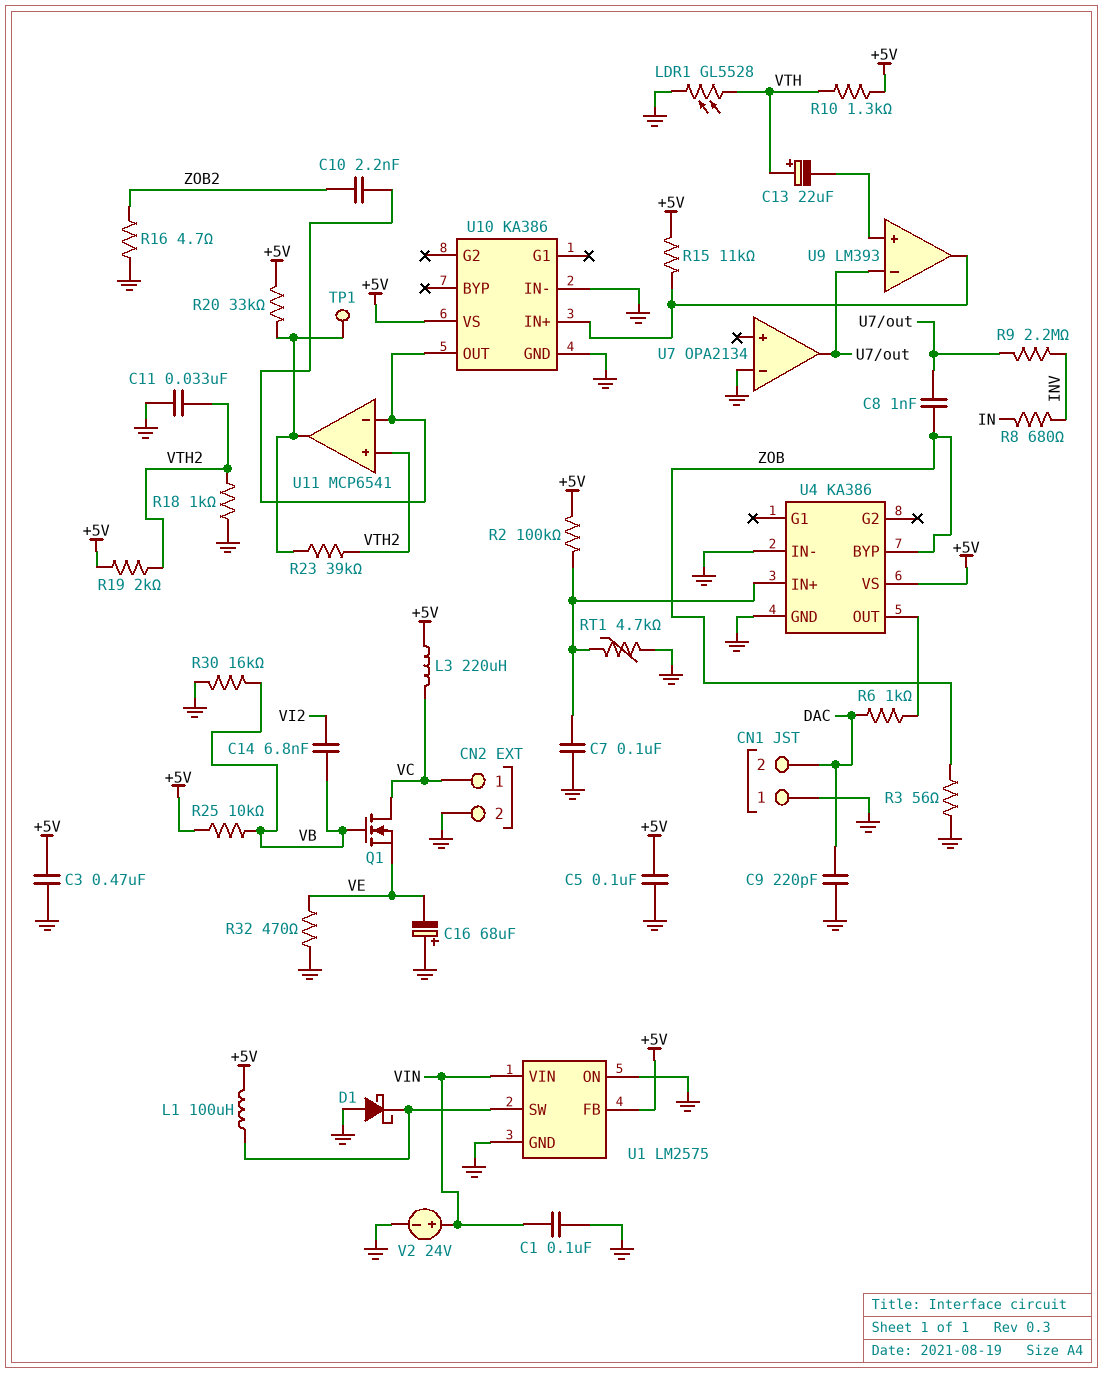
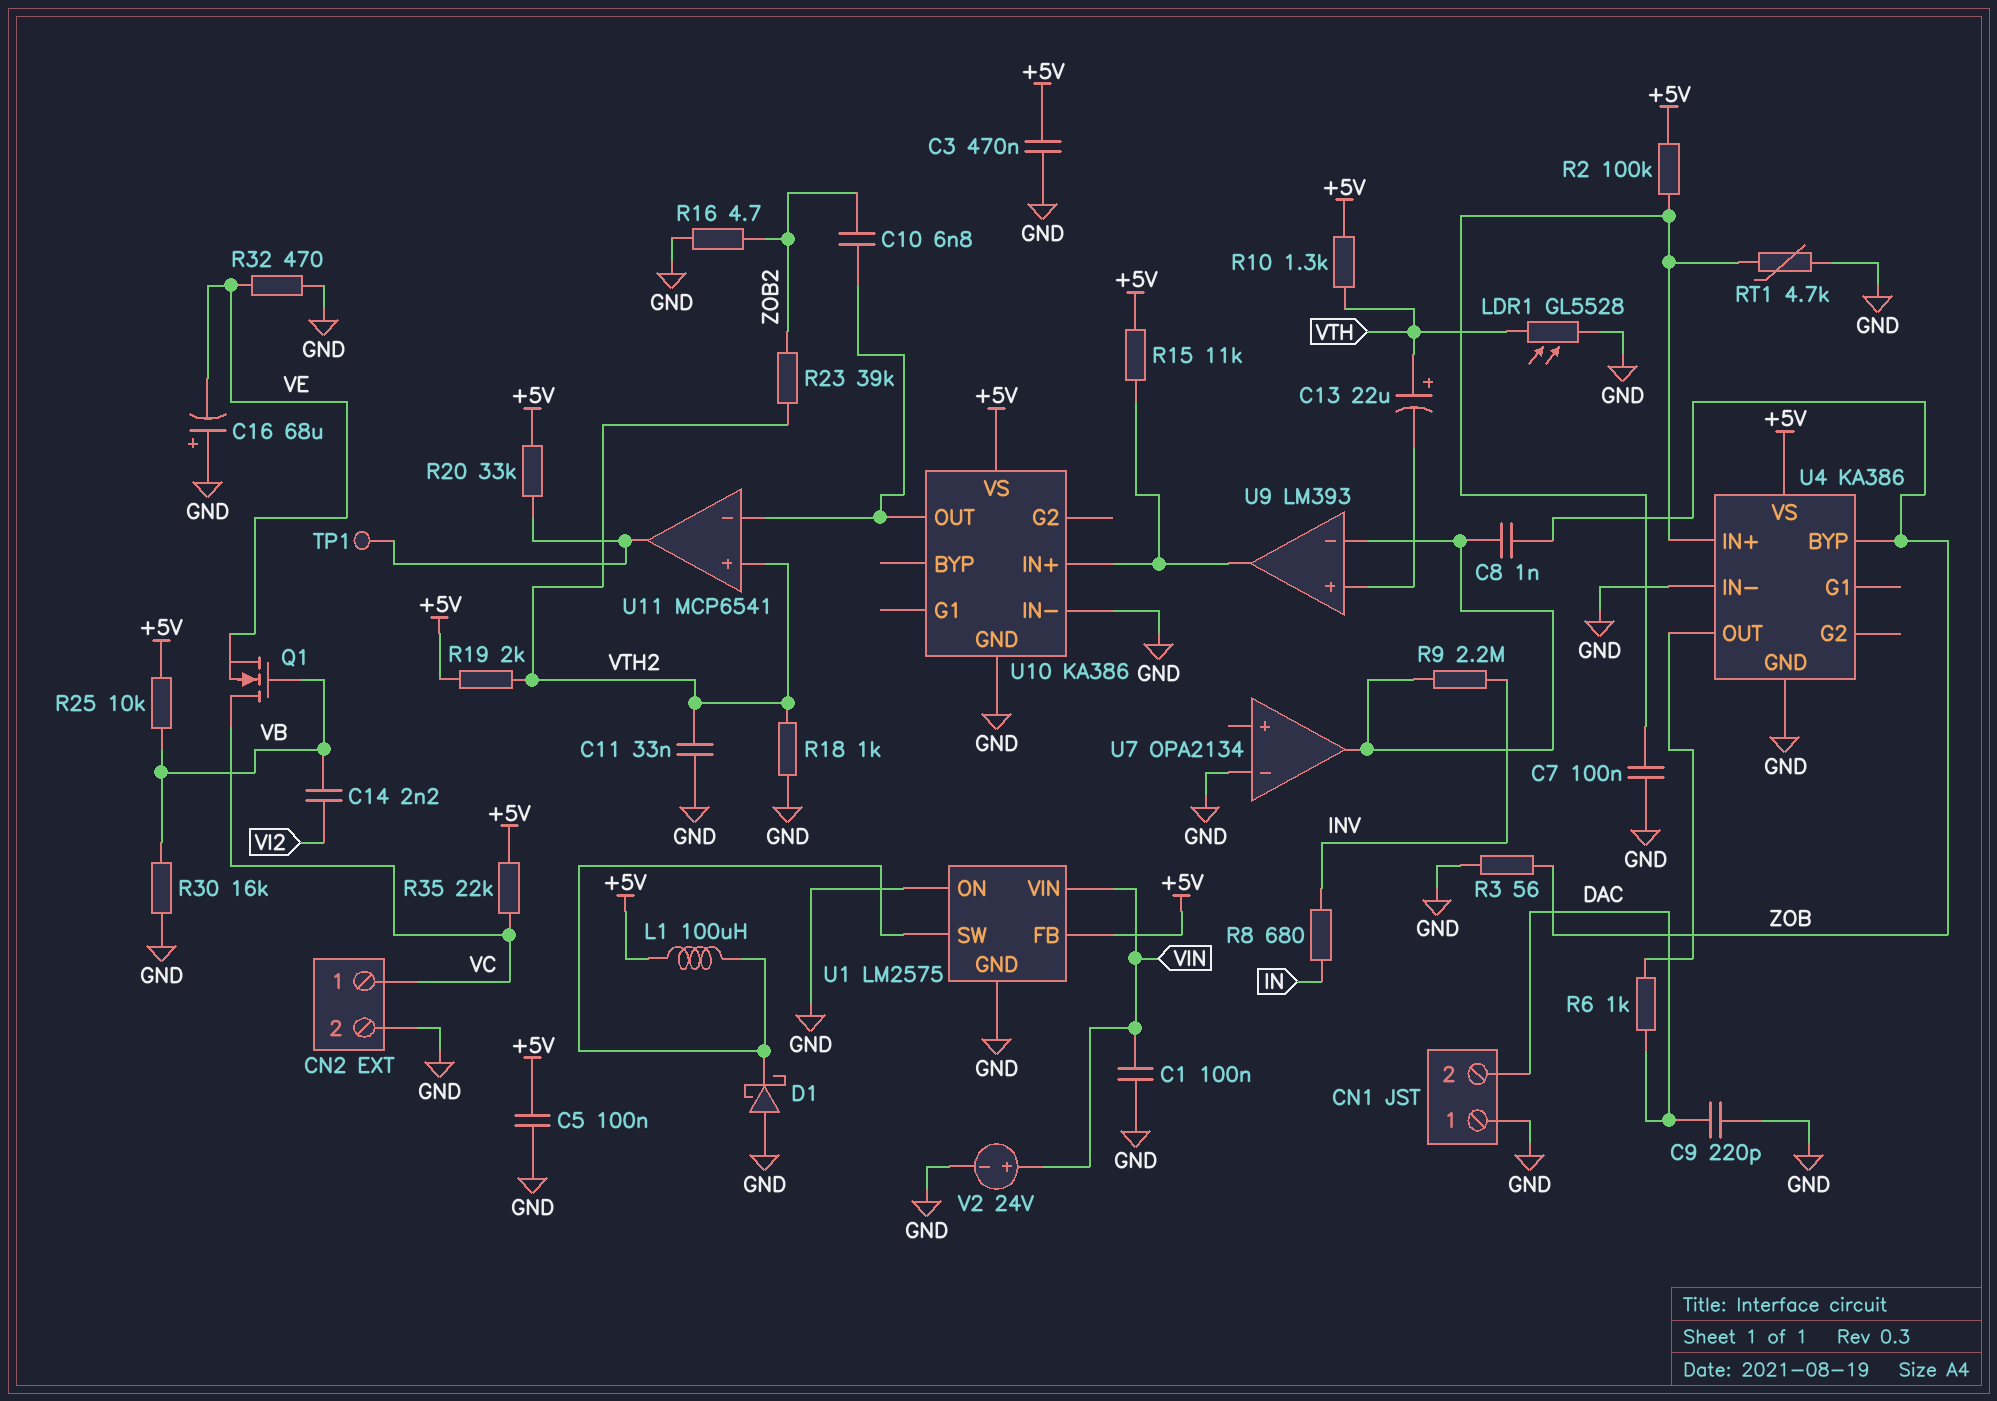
C10: 2.2nF (U10/OUT, ZOB2) -> 6.8nF (U10/OUT, ZOB2)
C14: 6.8nF (VB, VI2) -> 2.2nF (VB, VI2)
L3: 220uH (+5V, VC) -> none
R23: 39k (U11/out, VTH2) -> 39k (VTH2, ZOB2)
R35: none -> 22k (+5V, VC)

